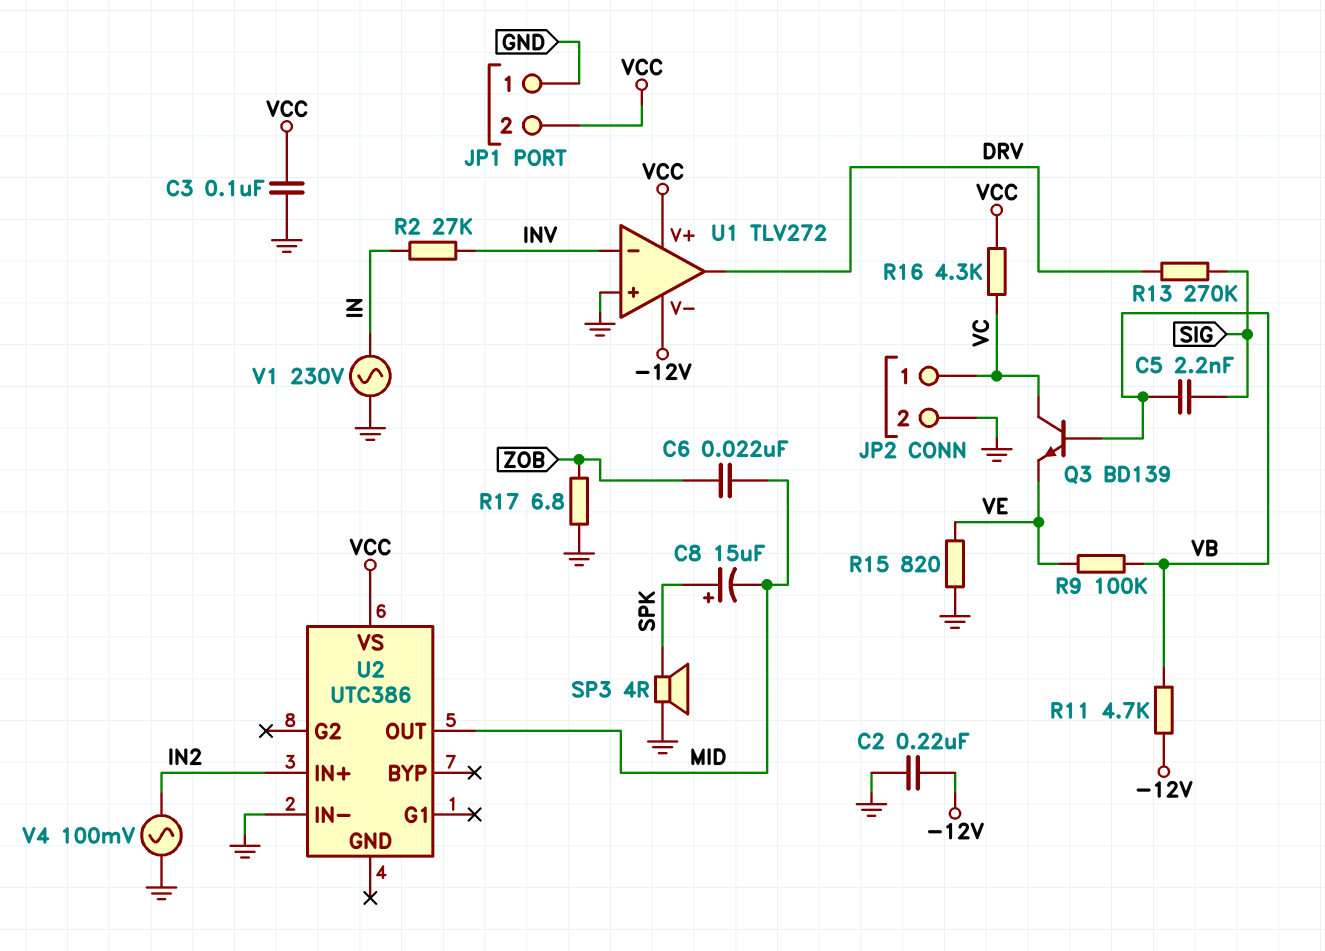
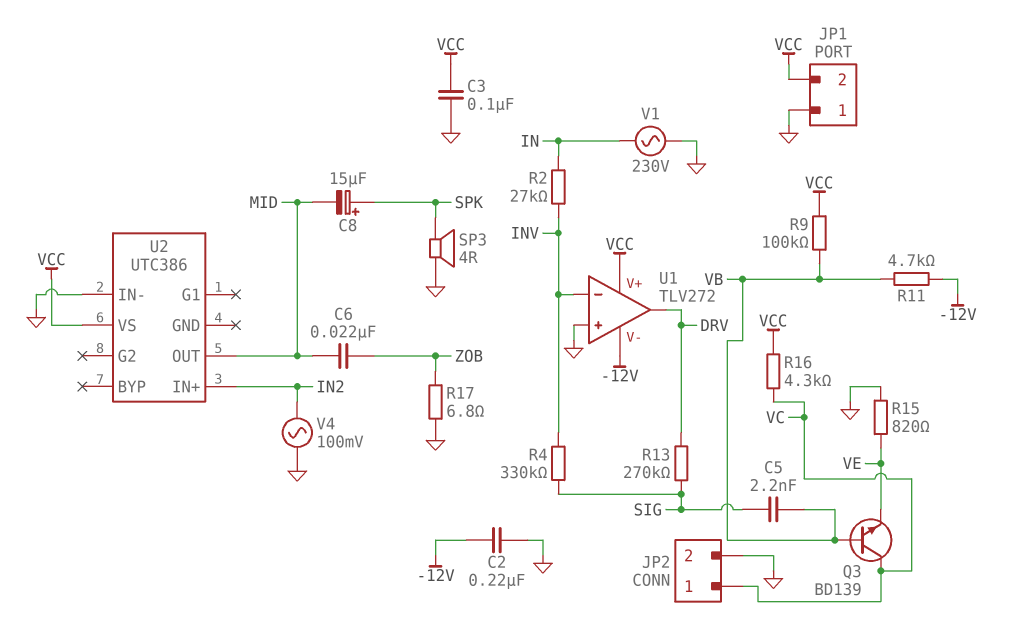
R4: none -> 330k (INV, SIG)
R9: 100k (VB, VE) -> 100k (VB, VCC)

